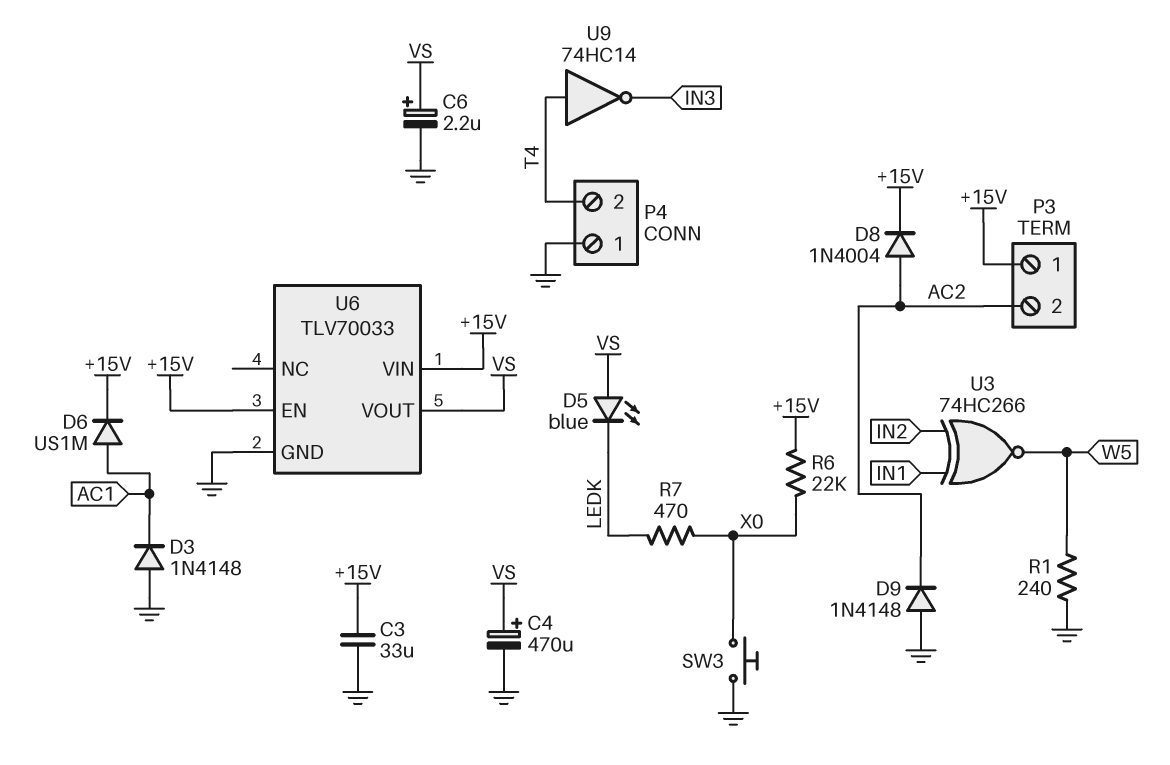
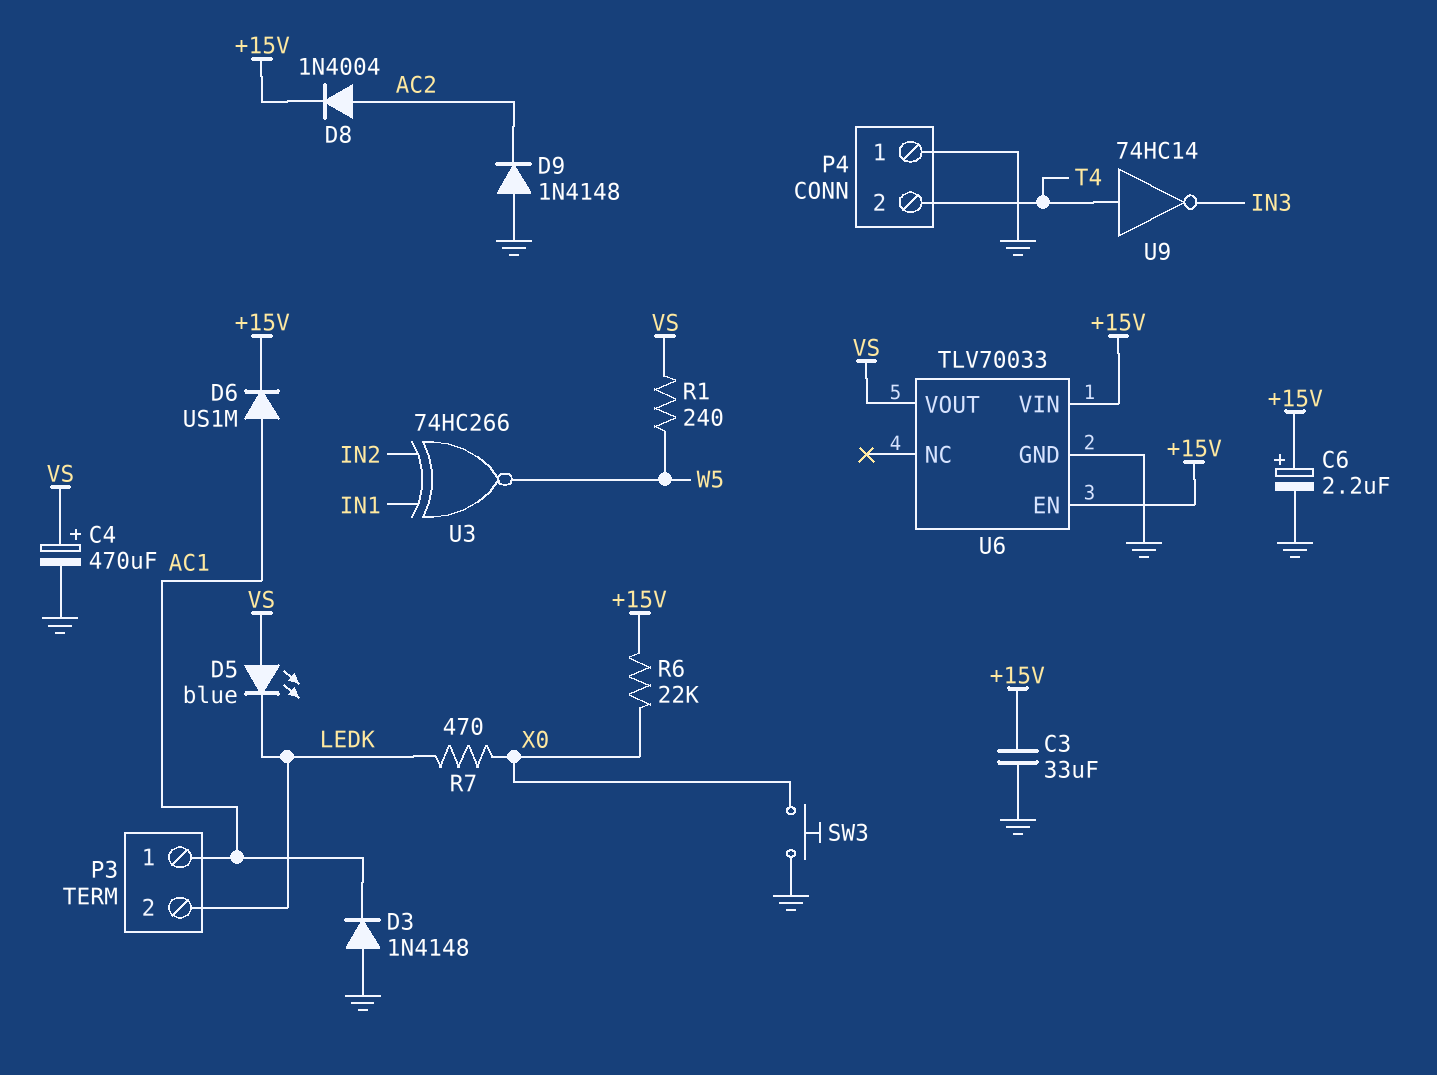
C6: 2.2uF (plus VS, minus GND) -> 2.2uF (plus +15V, minus GND)
P3 pin 1: +15V -> AC1
P3 pin 2: AC2 -> LEDK
R1: 240 (GND, W5) -> 240 (VS, W5)

